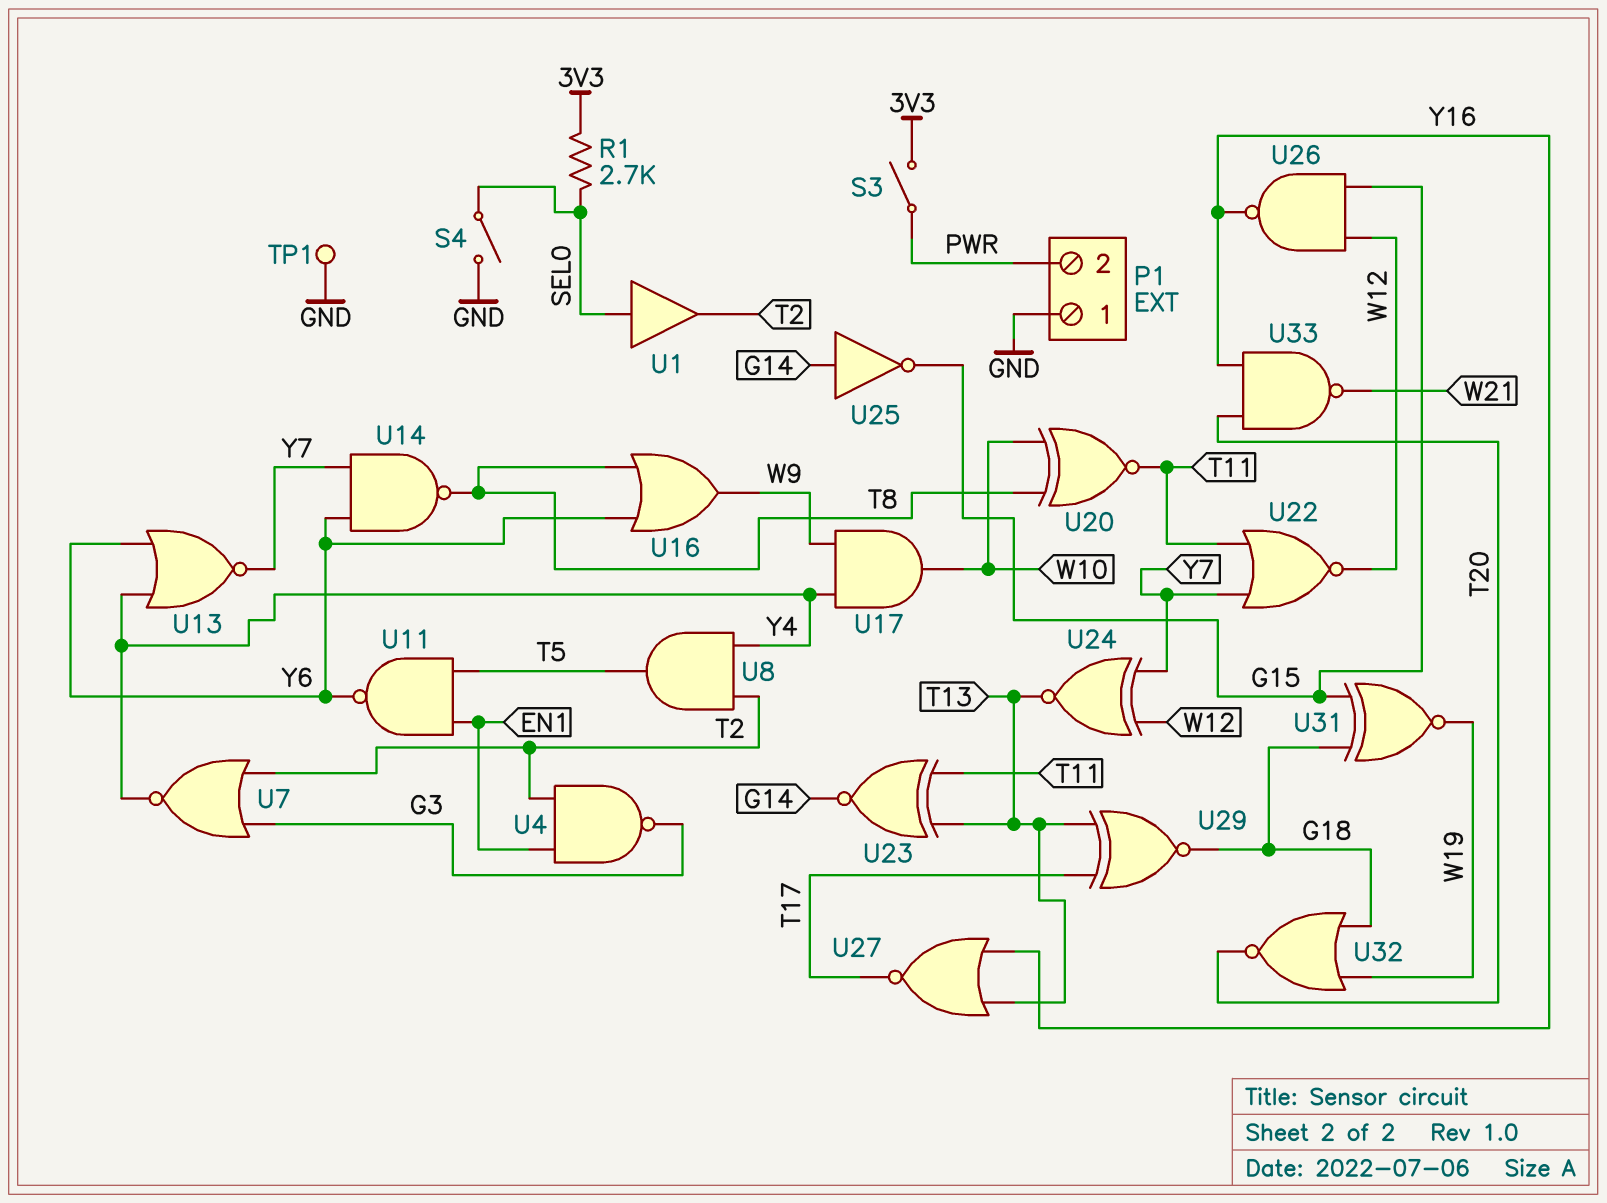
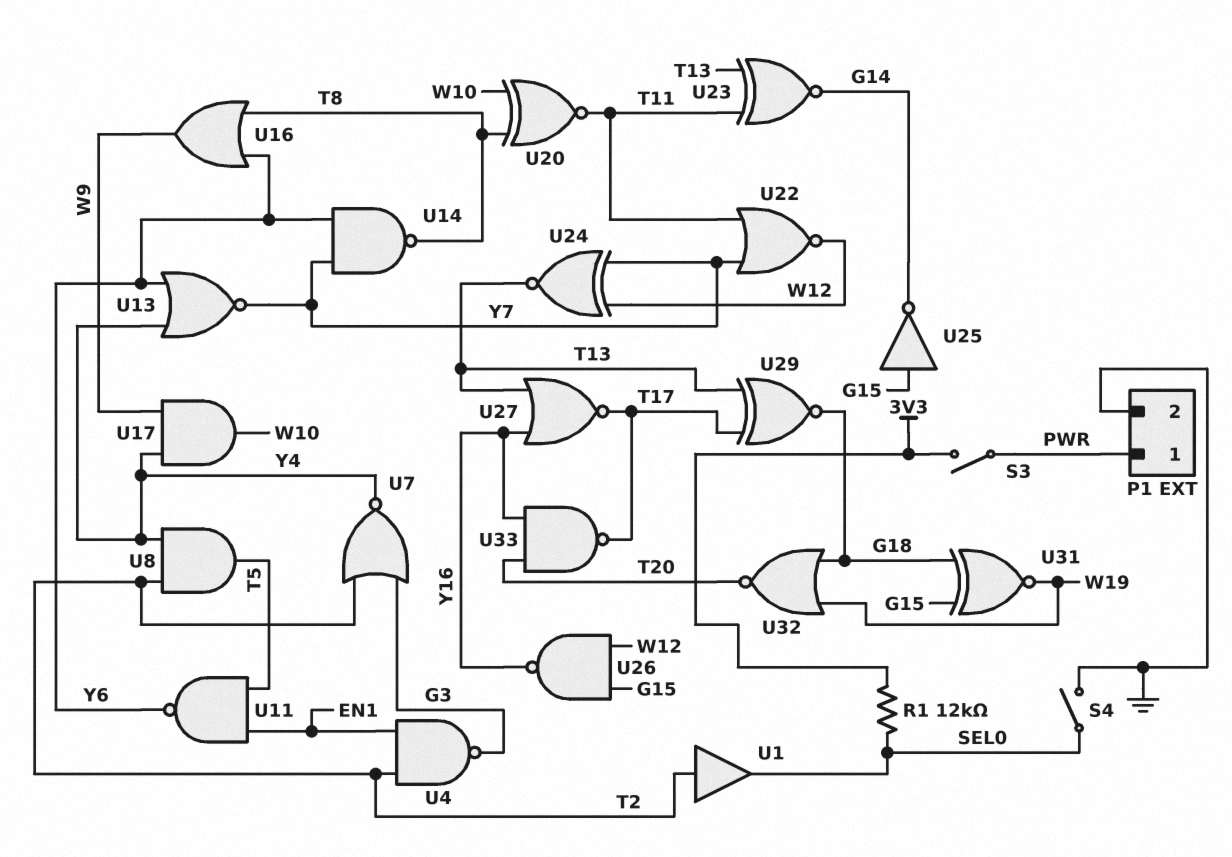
P1 pin 1: GND -> PWR
P1 pin 2: PWR -> GND
R1: 2.7k (3V3, SEL0) -> 12k (3V3, SEL0)
TP1: test point (GND) -> none
U1: buffer (in SEL0, out T2) -> buffer (in T2, out SEL0)
U25: NOT (in G14, out G15) -> NOT (in G15, out G14)
U33: NAND (in T20, in Y16, out W21) -> NAND (in T20, in Y16, out T17)

